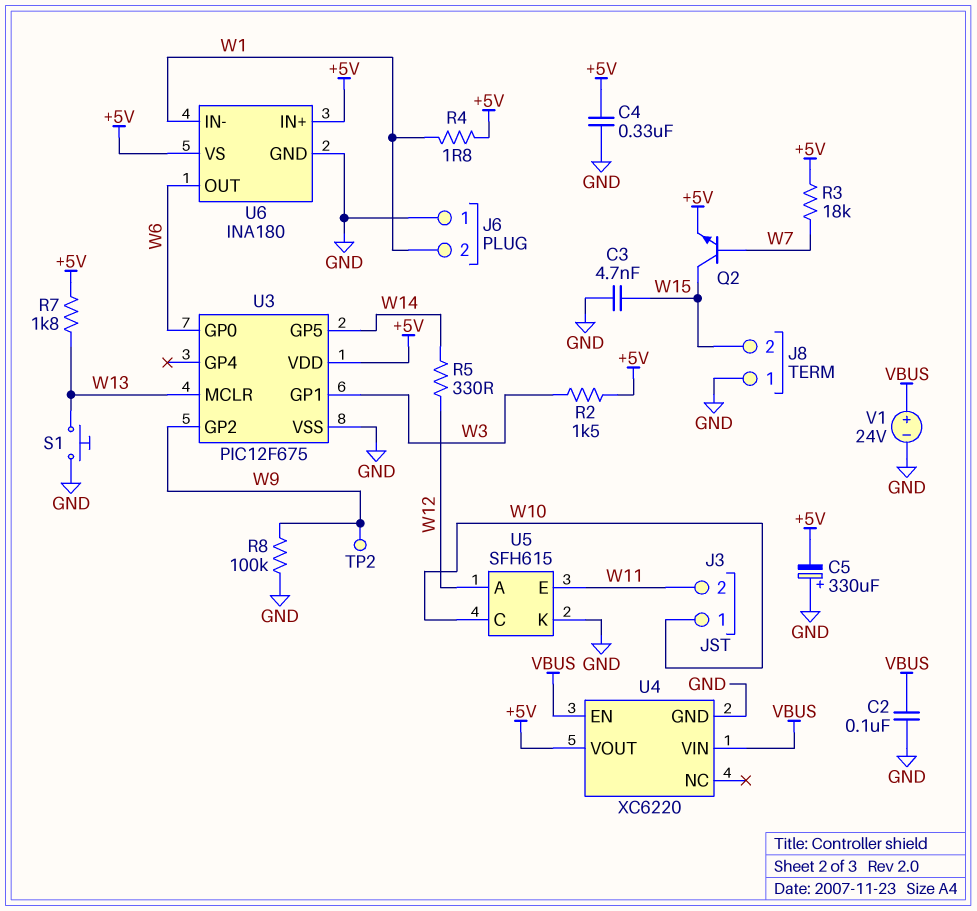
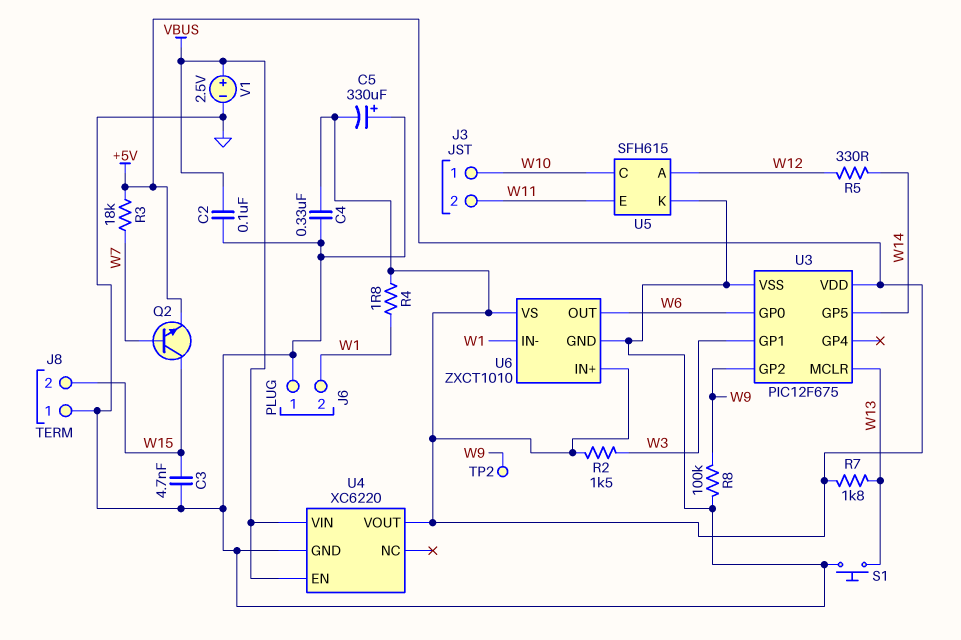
U6: INA180 -> ZXCT1010
V1: 24V (plus VBUS, minus GND) -> 2.5V (plus VBUS, minus GND)

